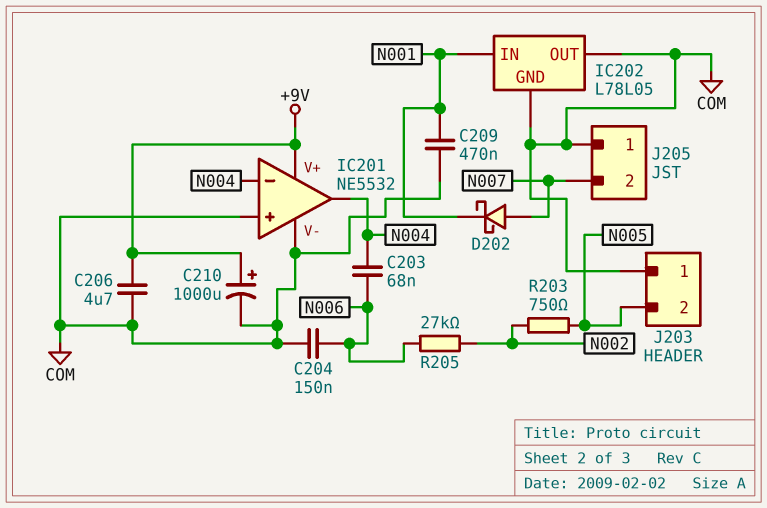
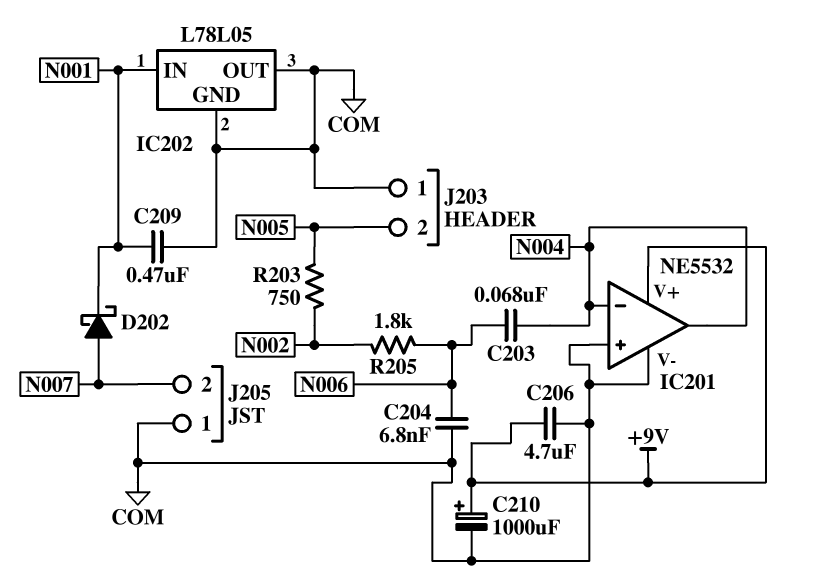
C204: 150nF (COM, N006) -> 6.8nF (COM, N006)
R205: 27k (N002, N006) -> 1.8k (N002, N006)

